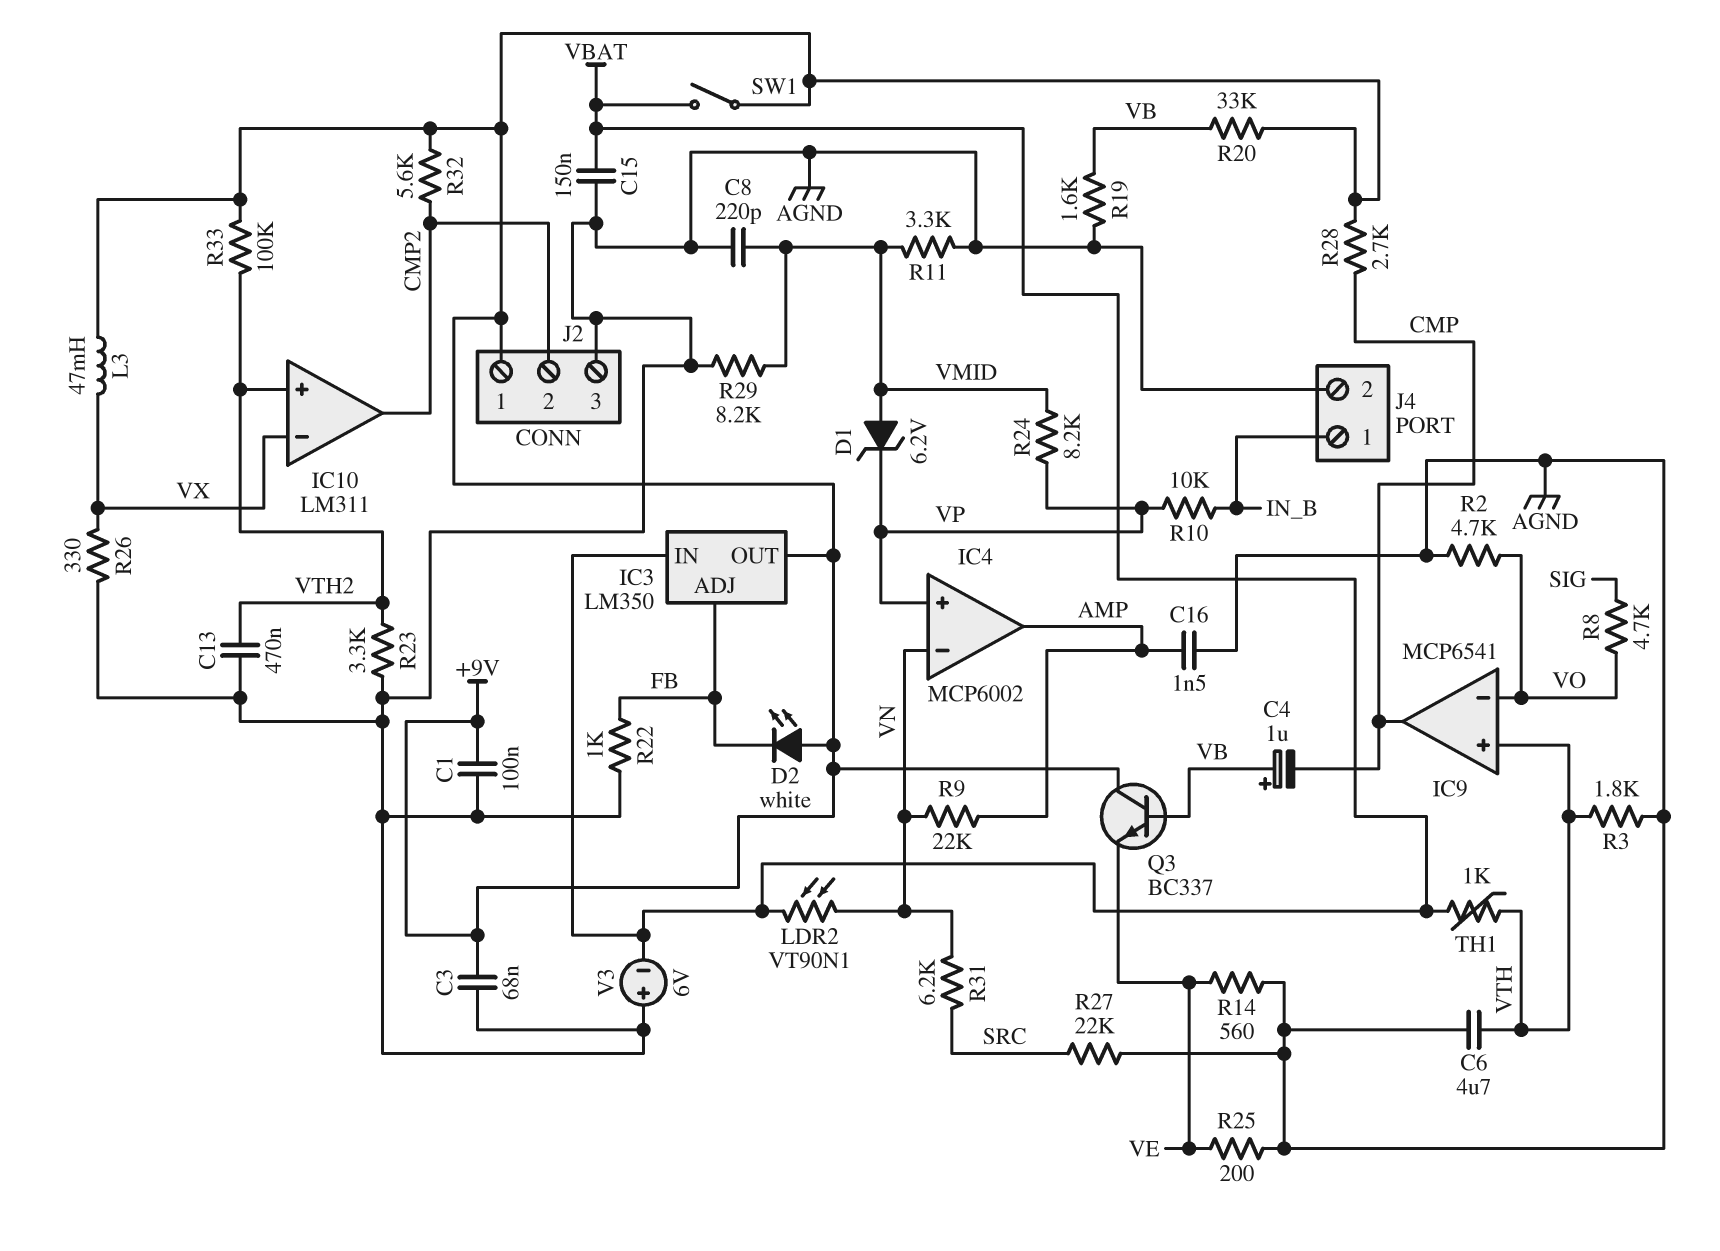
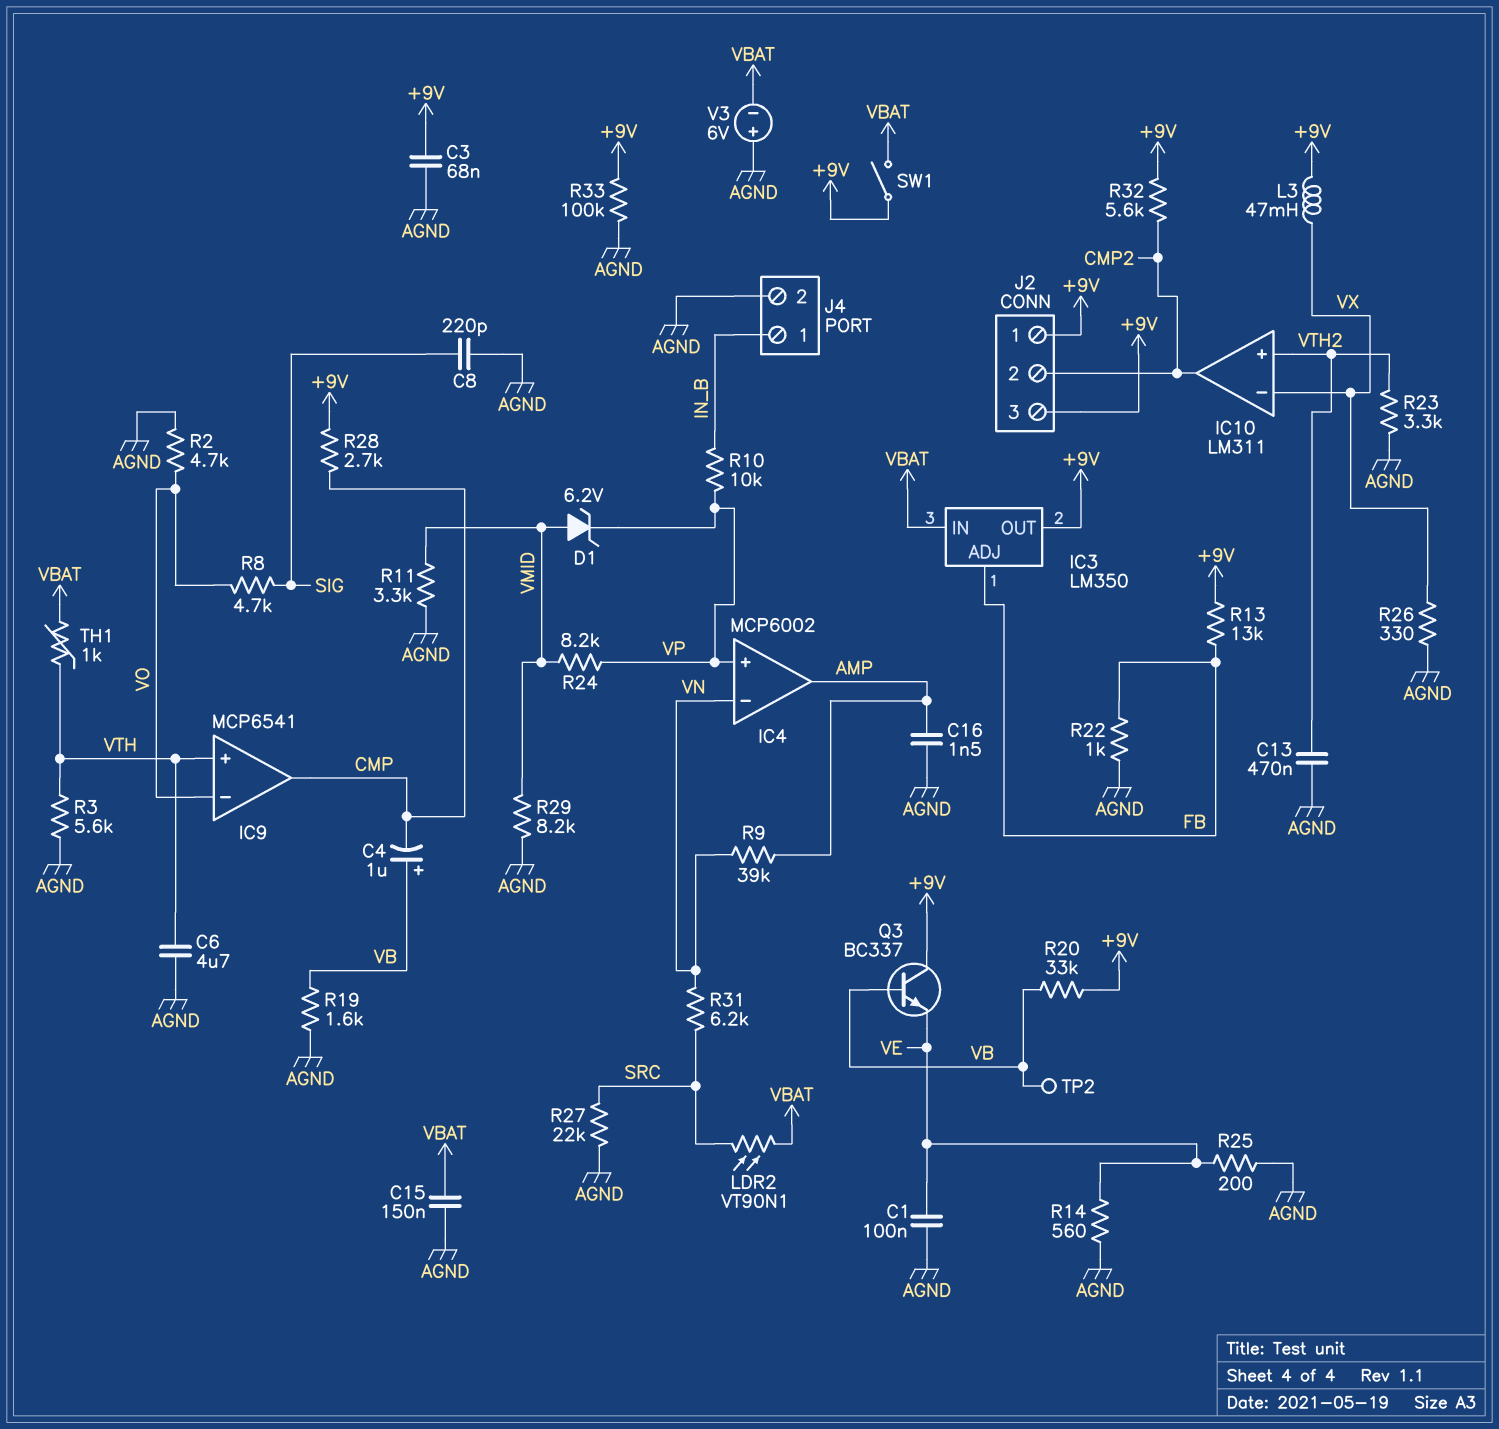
C1: 100nF (+9V, AGND) -> 100nF (AGND, VE)
C8: 220pF (AGND, VMID) -> 220pF (AGND, SIG)
D2: LED white (A +9V, K FB) -> none
J2 pin 3: AGND -> +9V
LDR2: VT90N1 (VBAT, VN) -> VT90N1 (SRC, VBAT)
R3: 1.8k (AGND, VTH) -> 5.6k (AGND, VTH)
R9: 22k (AMP, VN) -> 39k (AMP, VN)
R13: none -> 13k (+9V, FB)
R33: 100k (+9V, VTH2) -> 100k (+9V, AGND)
TP2: none -> test point (VB)

